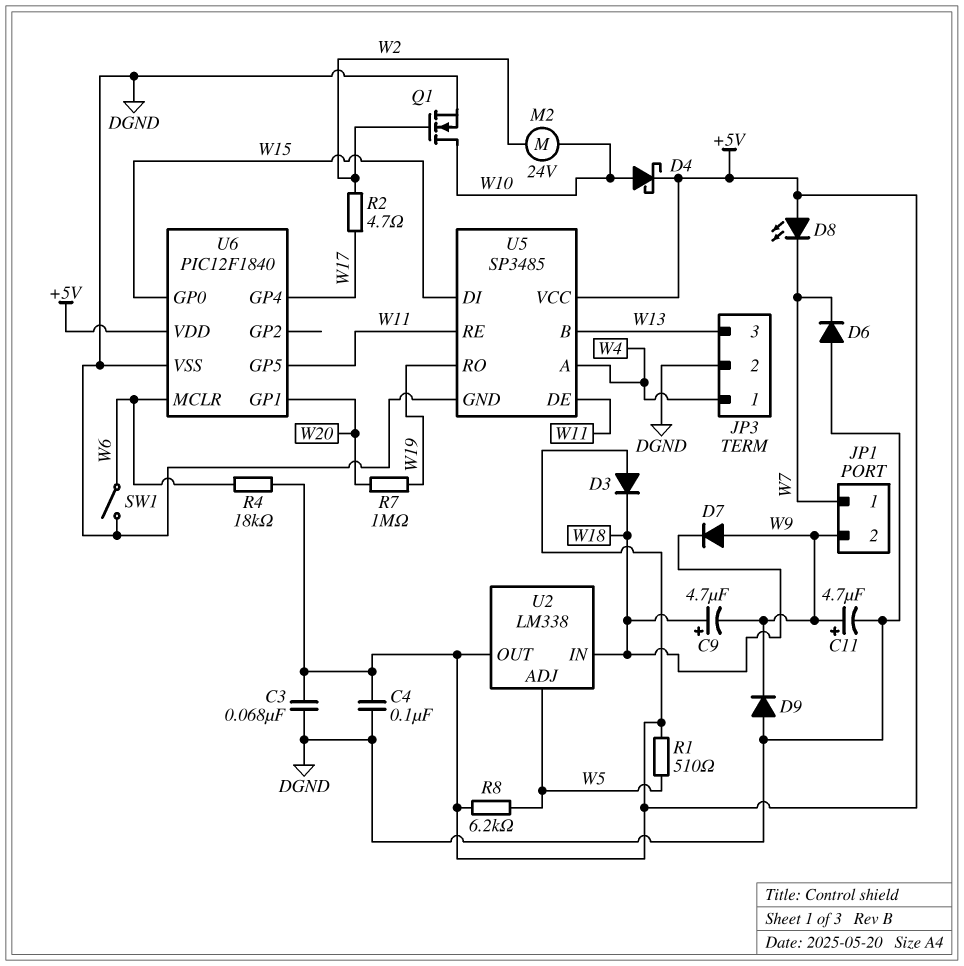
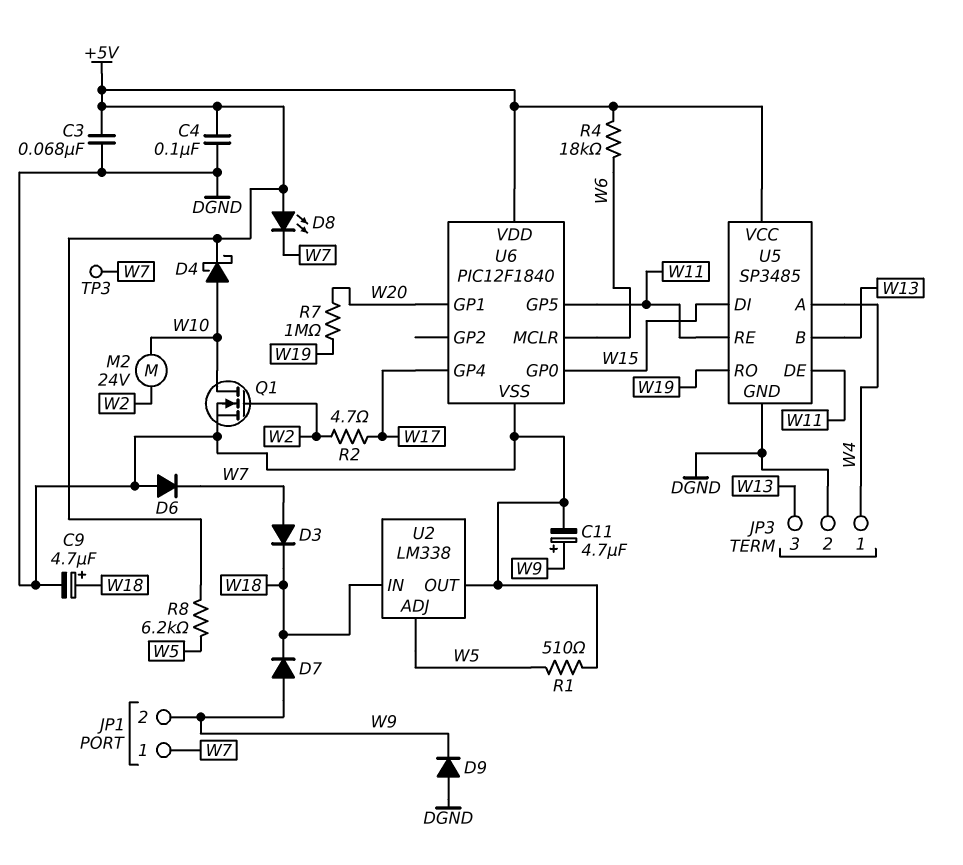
C9: 4.7uF (plus W18, minus W9) -> 4.7uF (plus W18, minus DGND)
D3: diode (A +5V, K W18) -> diode (A W7, K W18)
R1: 510 (+5V, W5) -> 510 (DGND, W5)
SW1: switch (DGND, W6) -> none
TP3: none -> test point (W7)
U2 pin OUT: +5V -> DGND

